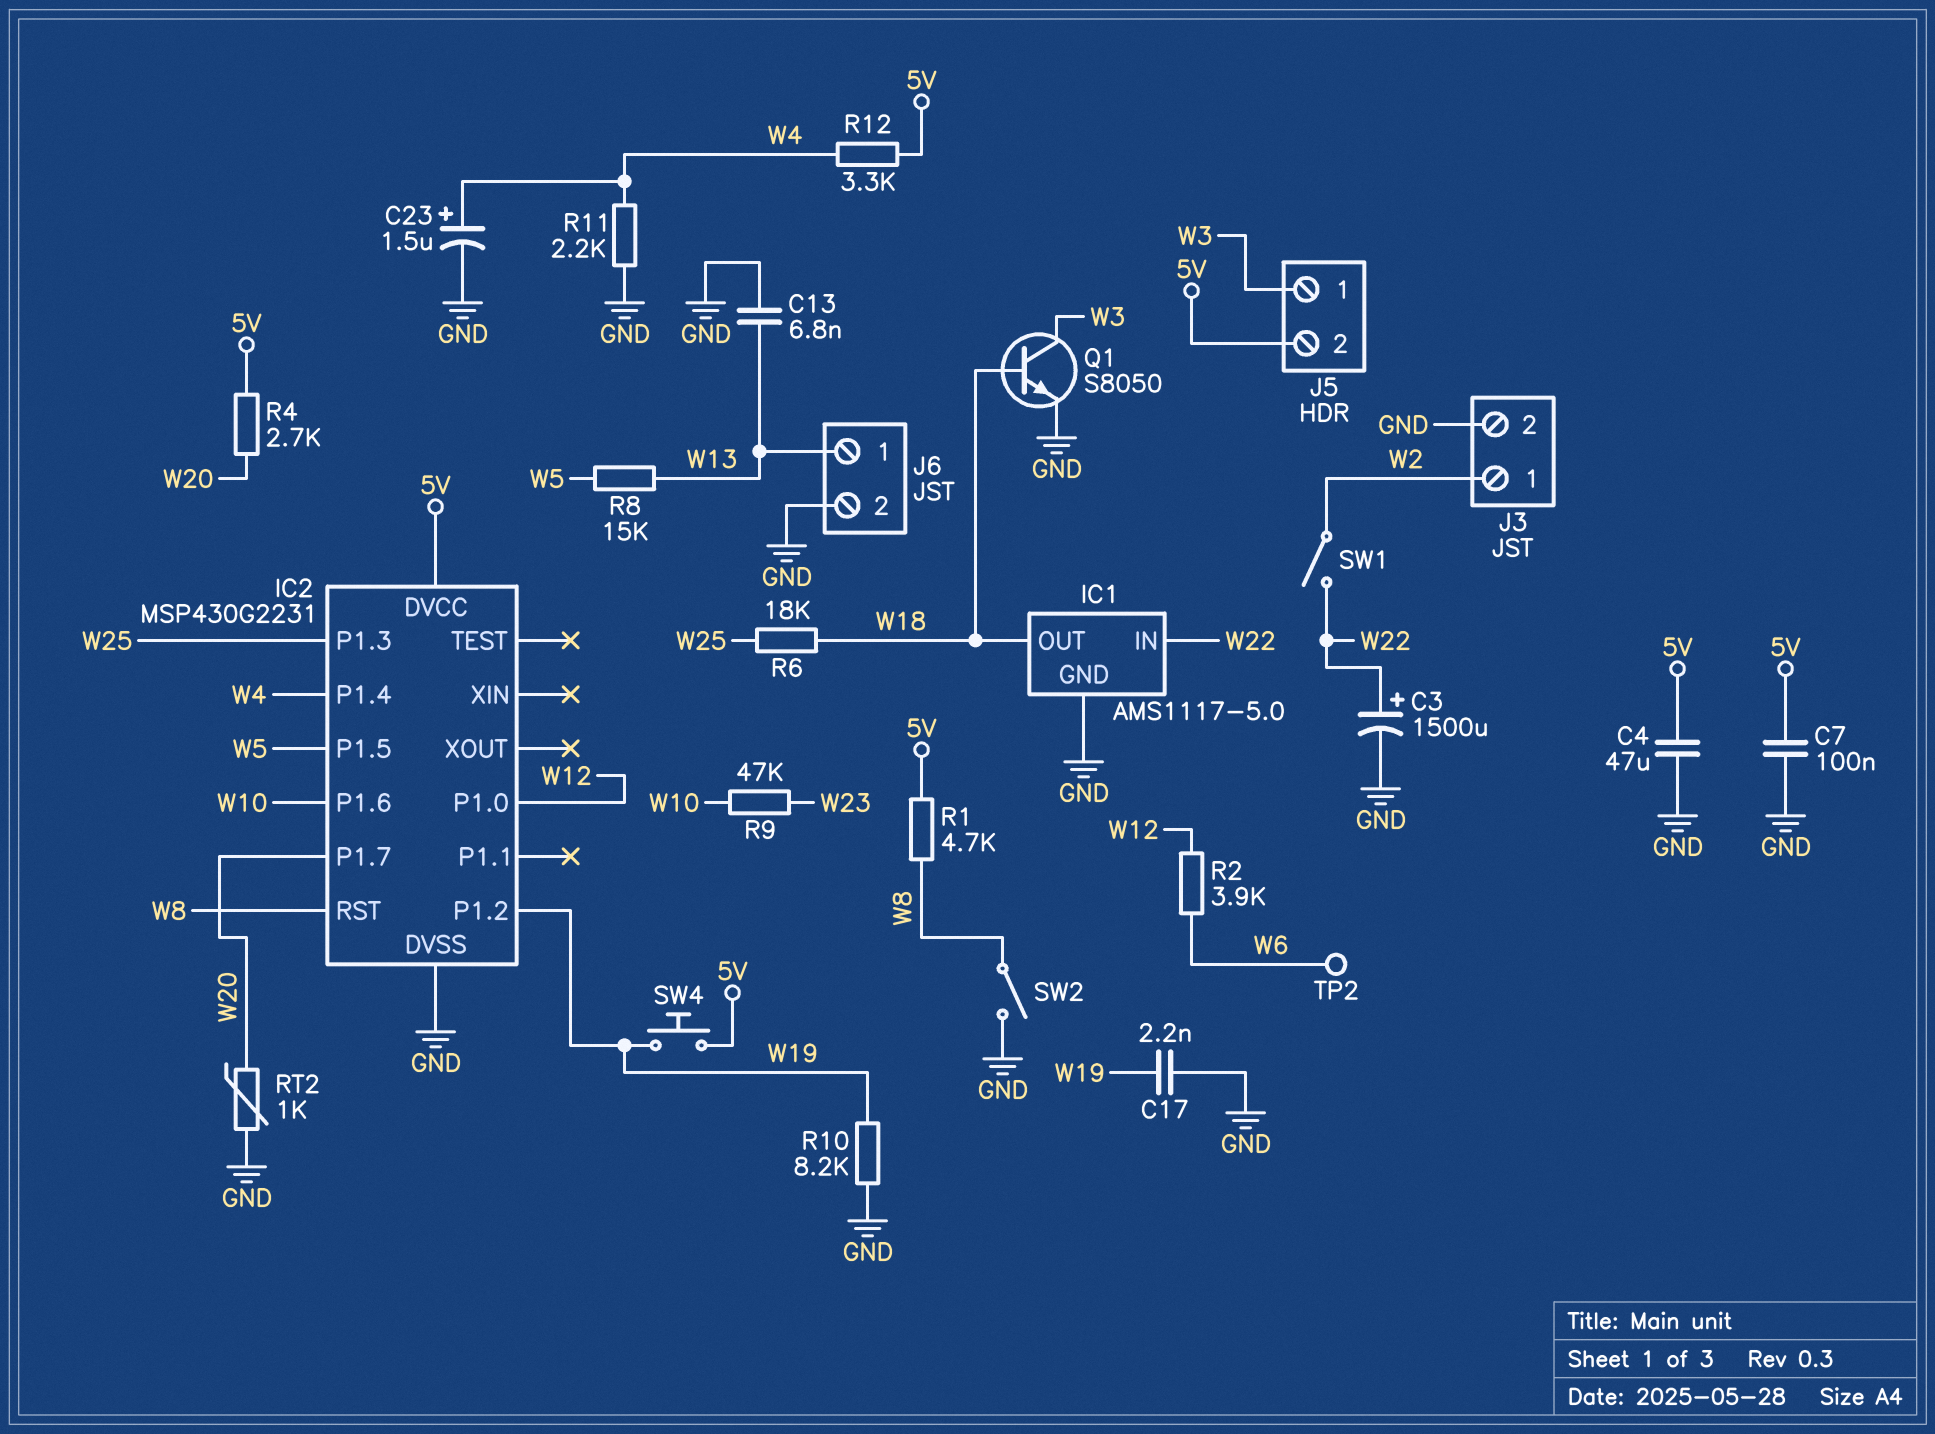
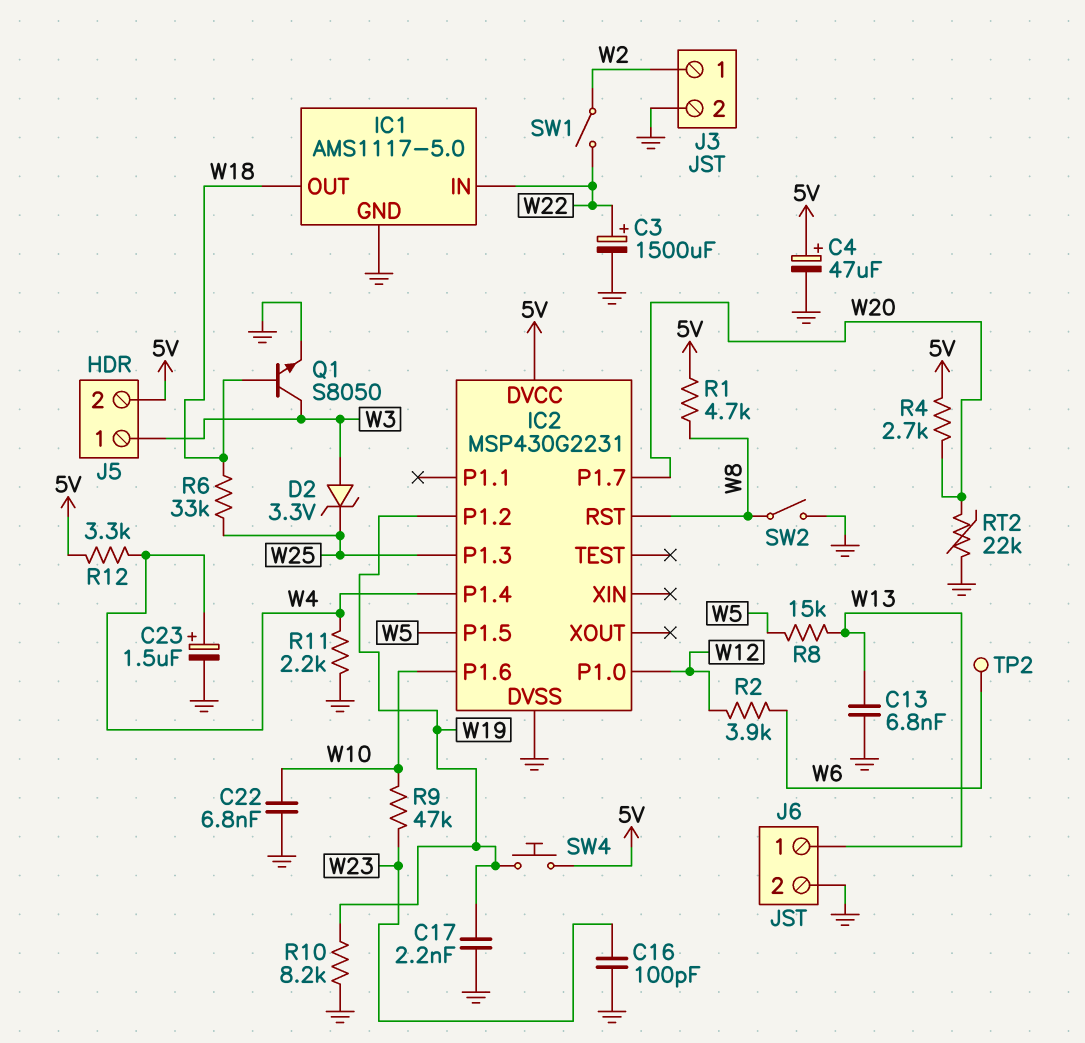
C4: 47uF (5V, GND) -> 47uF (plus 5V, minus GND)
C7: 100nF (5V, GND) -> none
C16: none -> 100pF (GND, W23)
C22: none -> 6.8nF (GND, W10)
D2: none -> zener 3.3V (A W3, K W25)
R6: 18k (W18, W25) -> 33k (W18, W25)
RT2: 1k (GND, W20) -> 22k (GND, W20)

